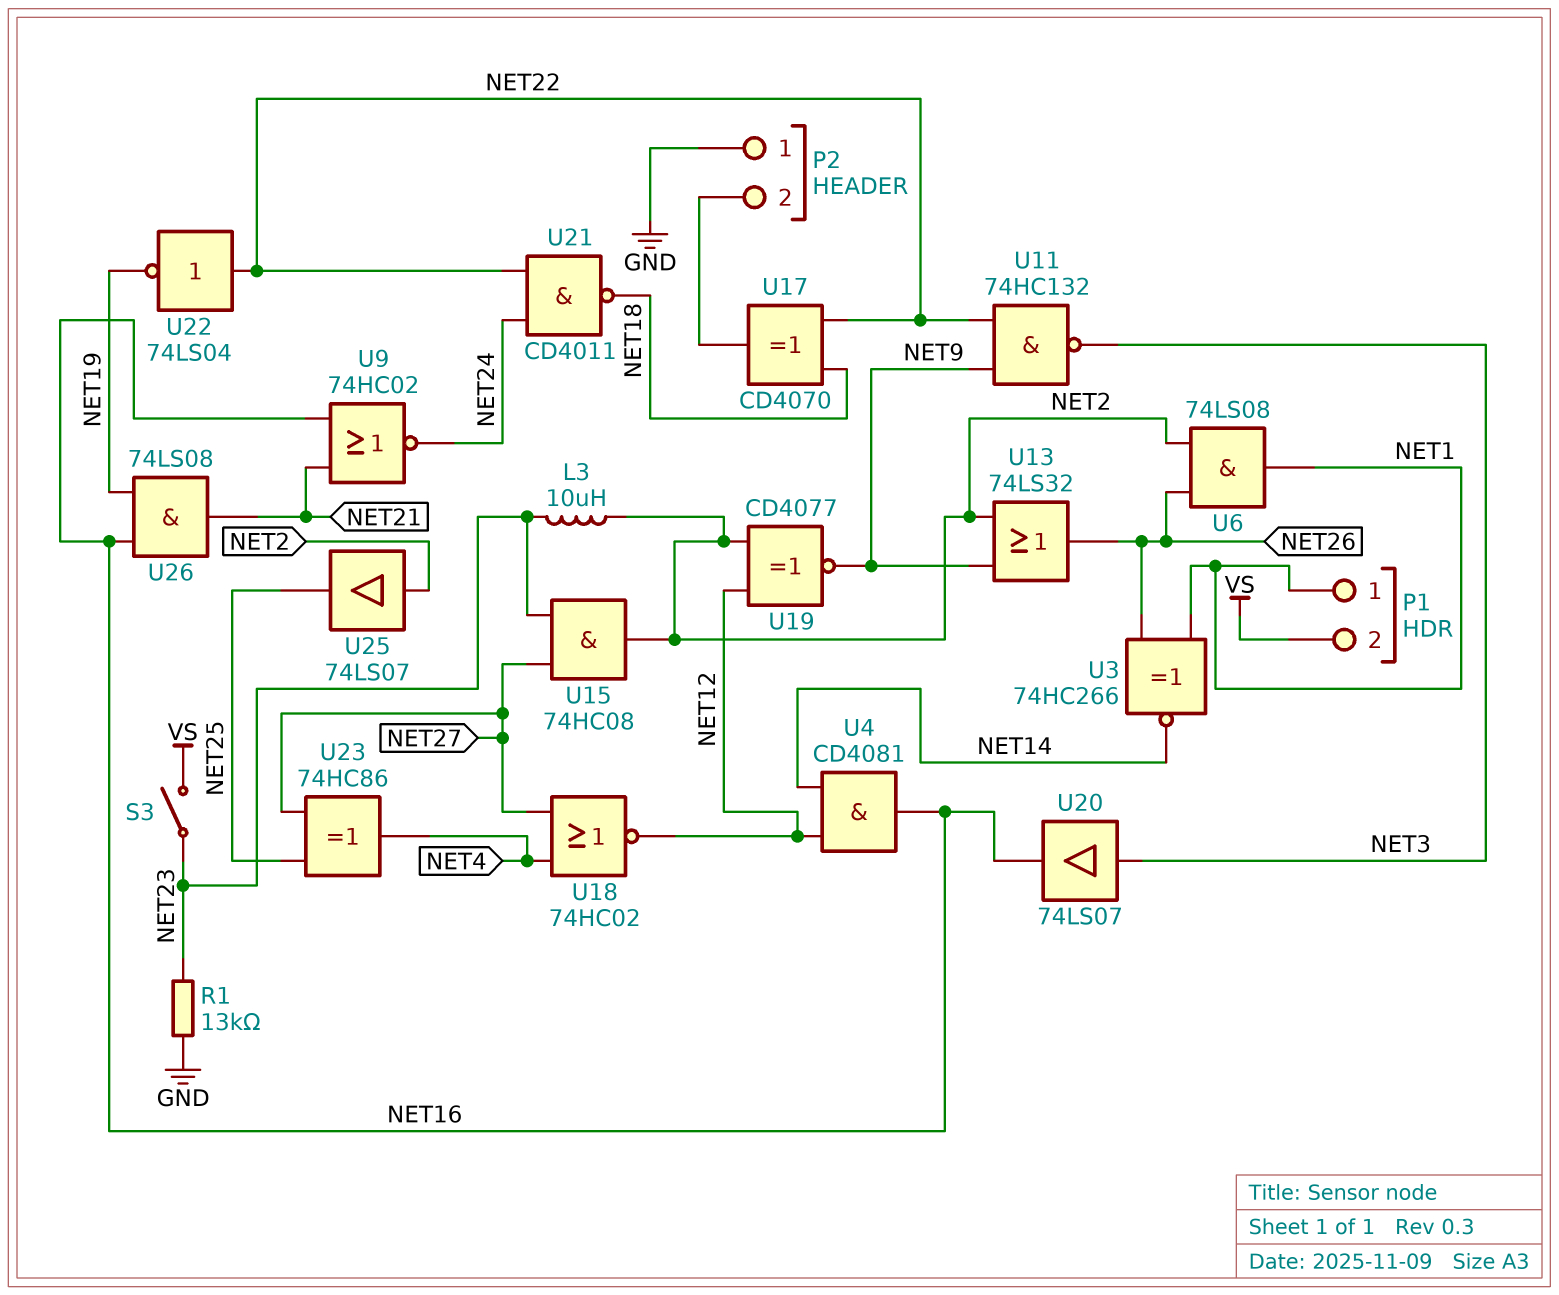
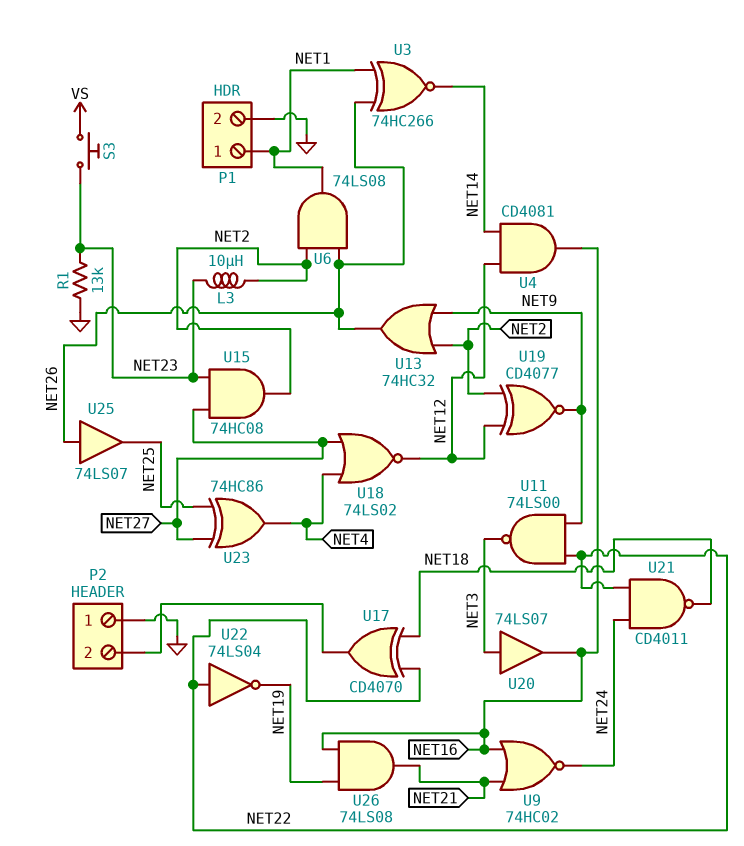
P1 pin 2: VS -> GND
S3: switch (NET23, VS) -> button (NET23, VS)
U11: NAND 74HC132 (in NET9, in NET22, out NET3) -> NAND 74LS00 (in NET9, in NET22, out NET3)
U13: OR 74LS32 (in NET2, in NET9, out NET26) -> OR 74HC32 (in NET2, in NET9, out NET26)
U18: NOR 74HC02 (in NET4, in NET27, out NET12) -> NOR 74LS02 (in NET4, in NET27, out NET12)
U25: buffer 74LS07 (in NET2, out NET25) -> buffer 74LS07 (in NET26, out NET25)

